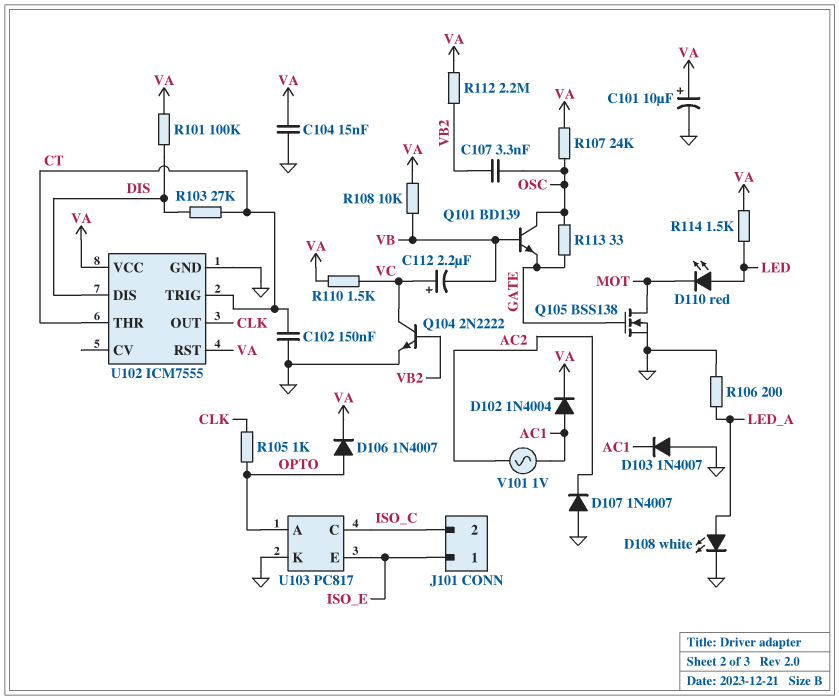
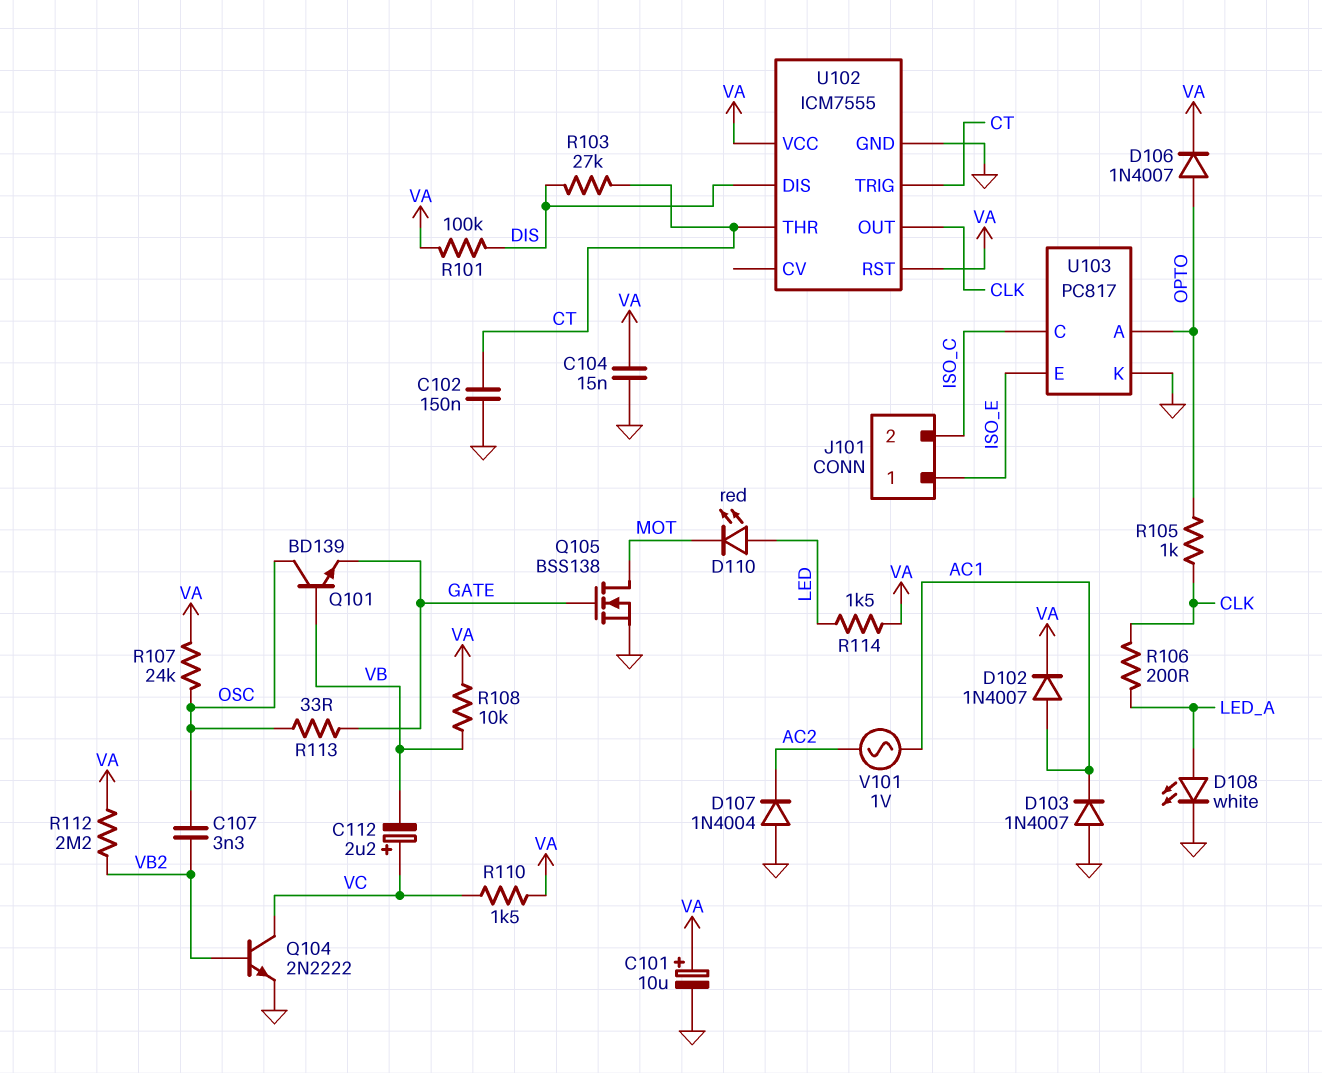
D102: diode 1N4004 (A AC1, K VA) -> diode 1N4007 (A AC1, K VA)
D107: diode 1N4007 (A GND, K AC2) -> diode 1N4004 (A GND, K AC2)
R106: 200 (GND, LED_A) -> 200 (CLK, LED_A)

